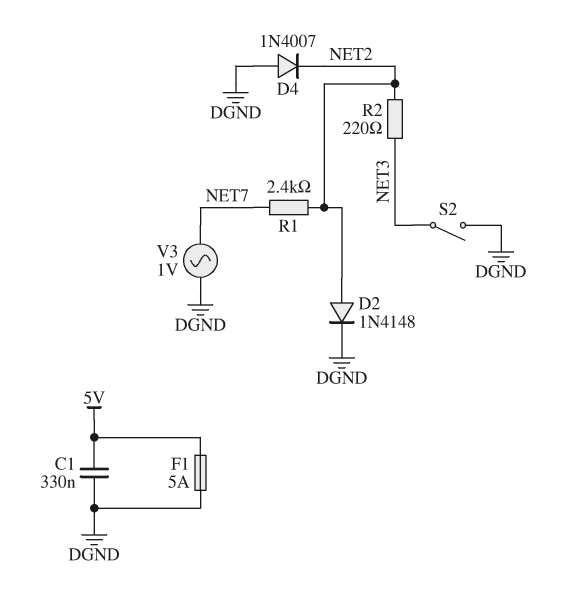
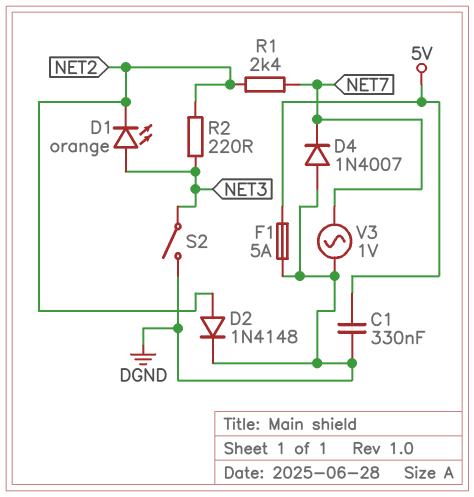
D1: none -> LED orange (A NET3, K NET2)
D4: diode 1N4007 (A DGND, K NET2) -> diode 1N4007 (A DGND, K NET7)

